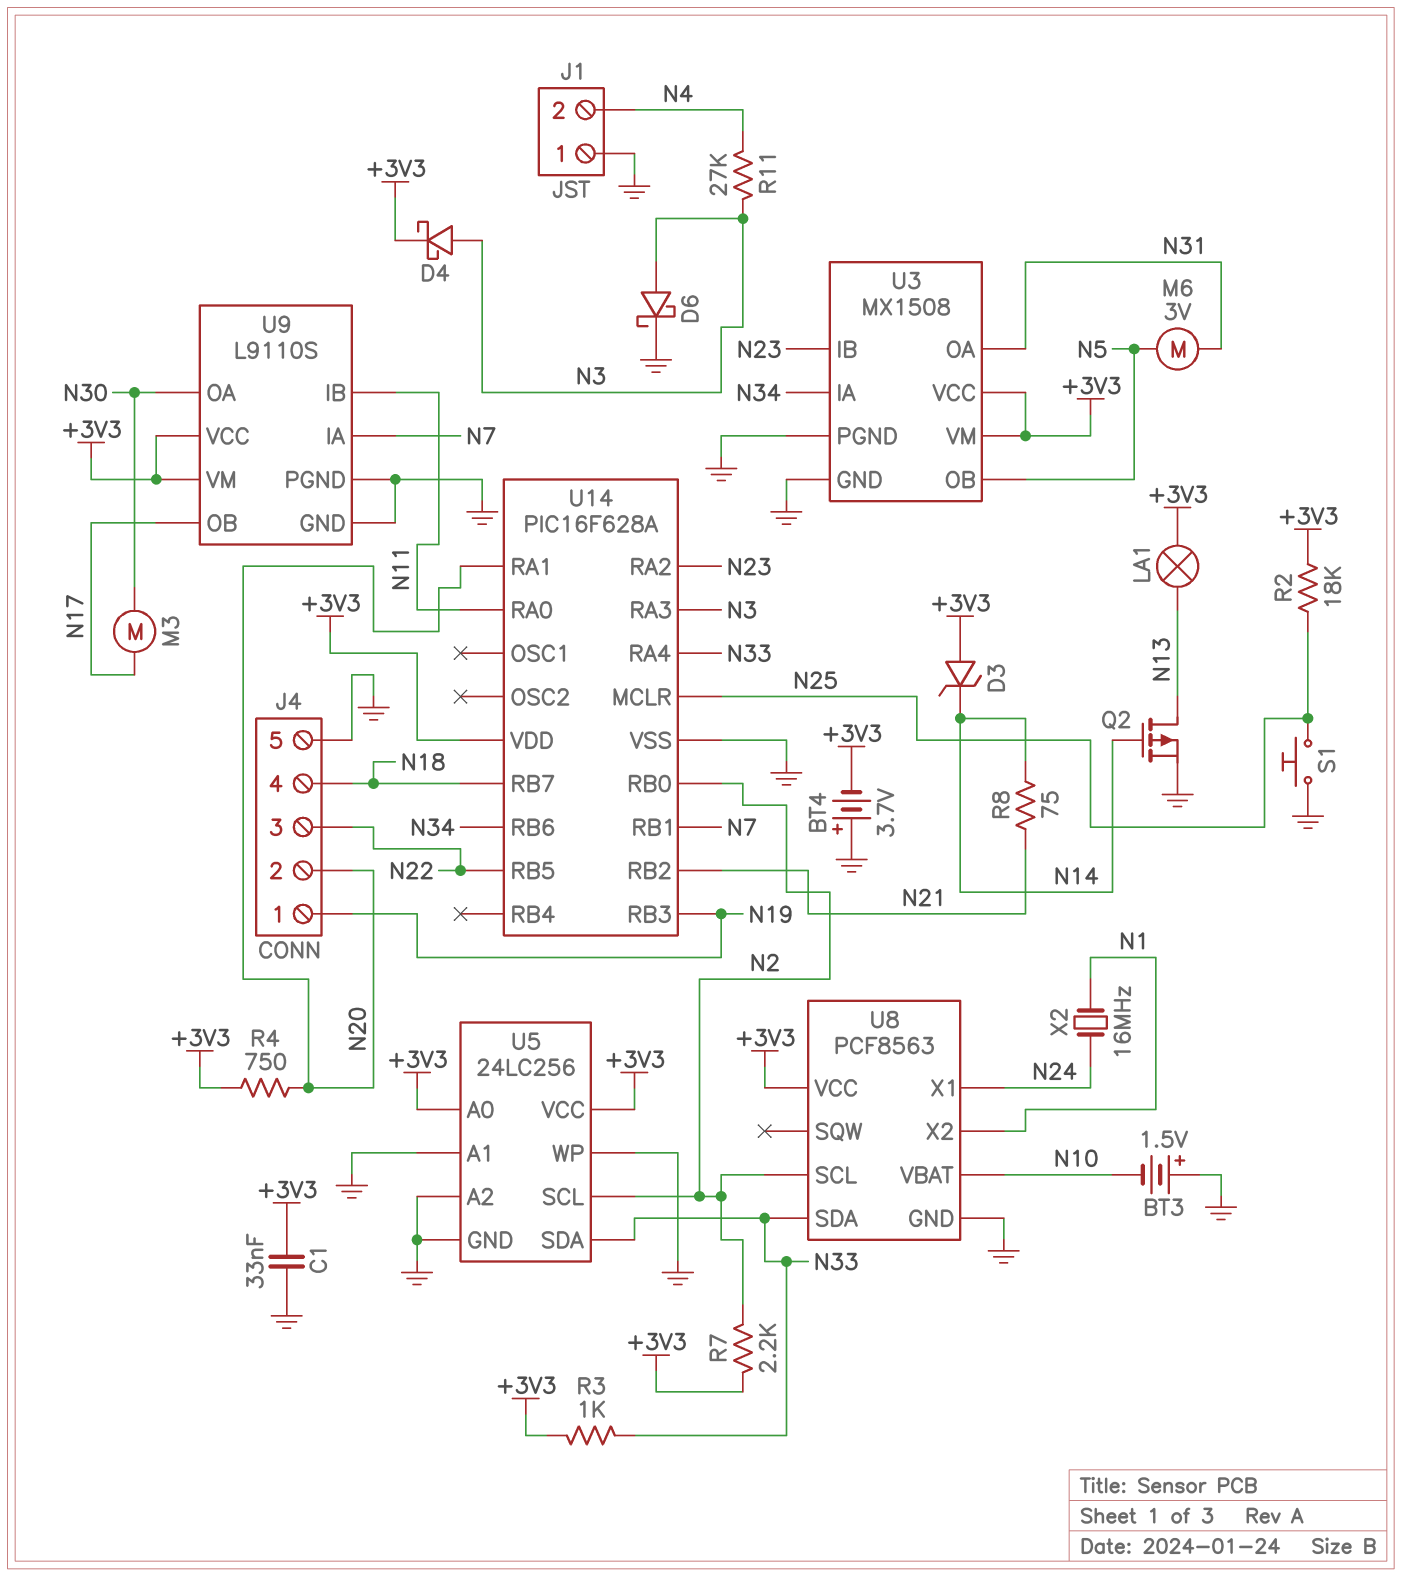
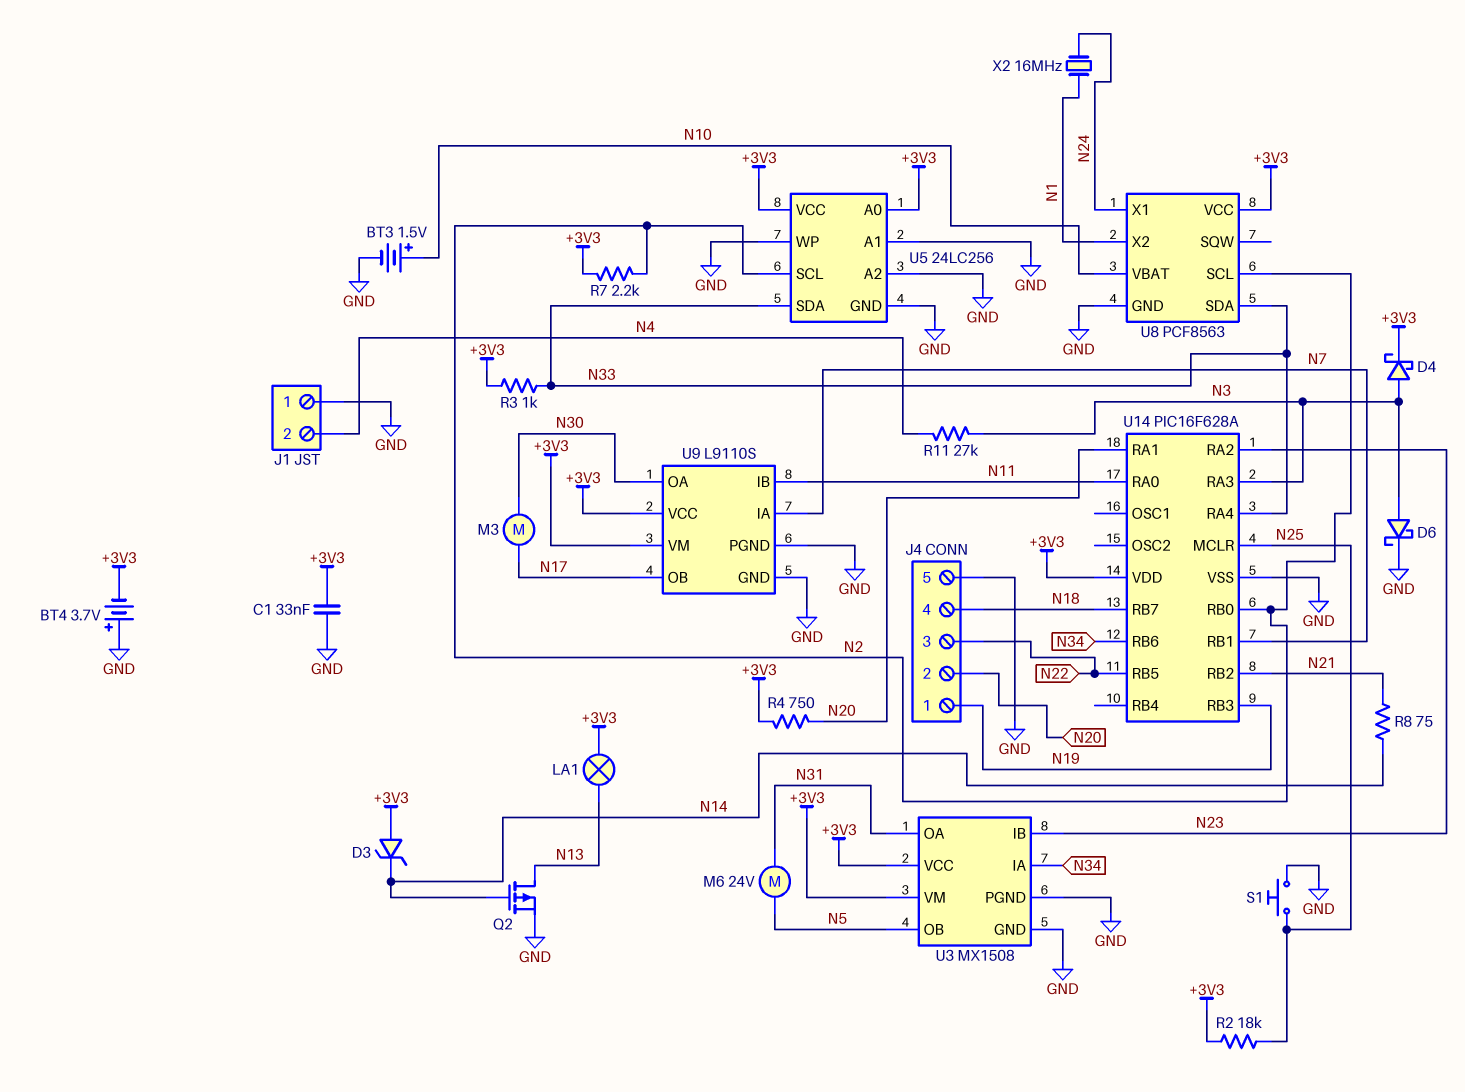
BT3: 1.5V (plus GND, minus N10) -> 1.5V (plus N10, minus GND)
M6: motor 3V (N5, N31) -> motor 24V (N5, N31)

